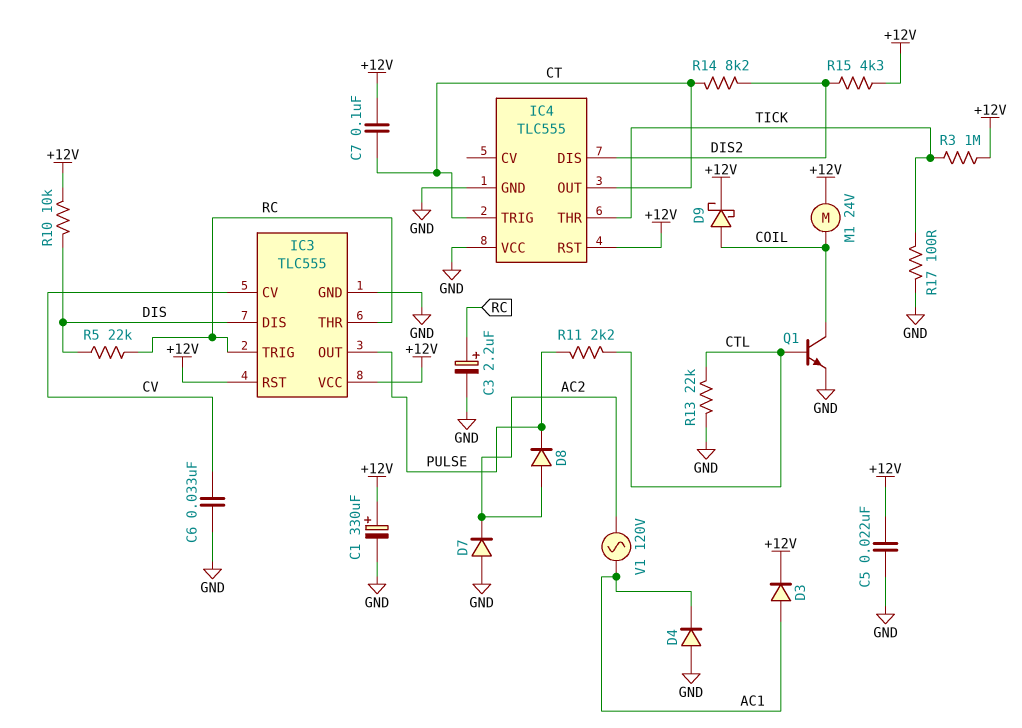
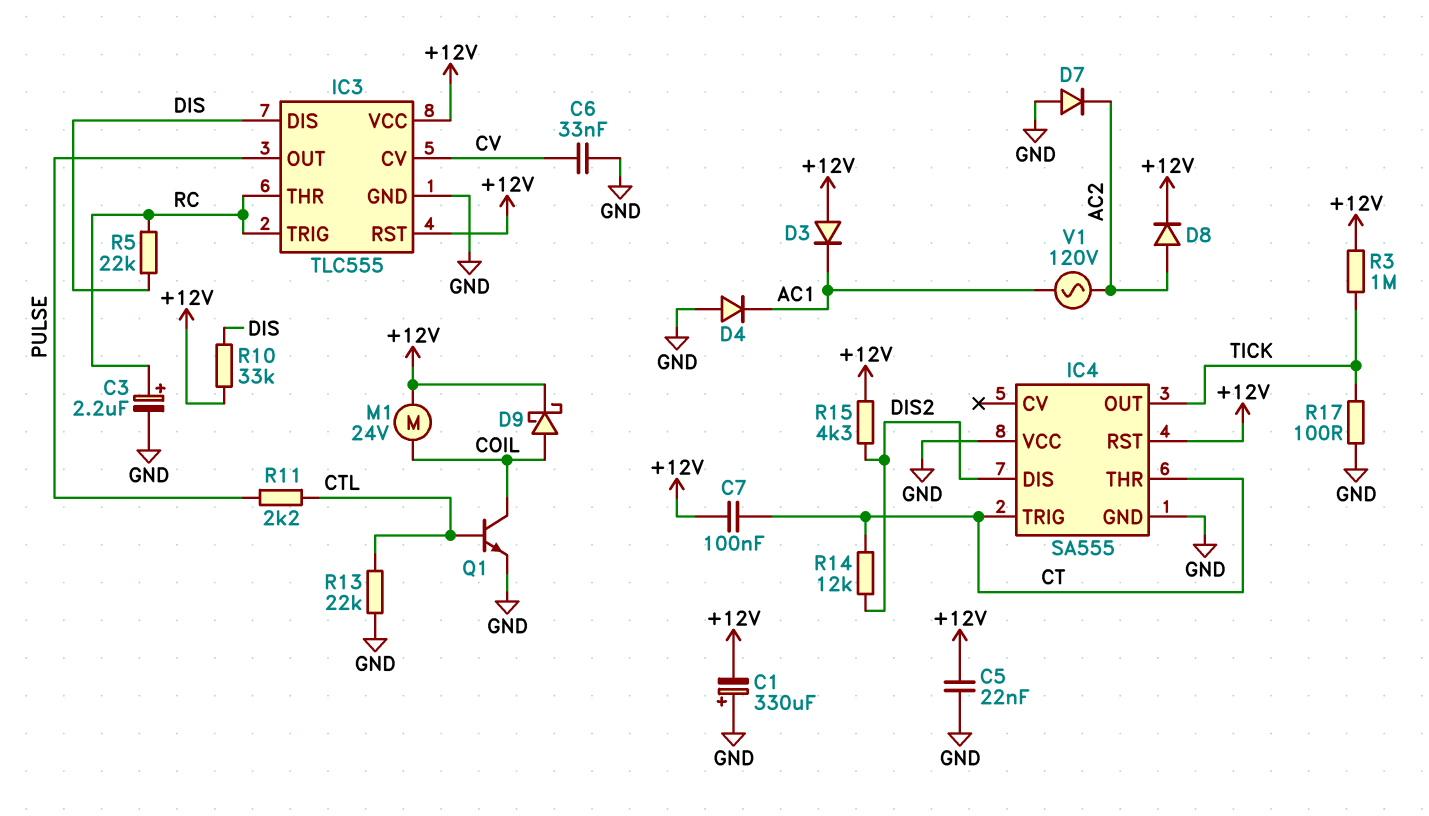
C1: 330uF (plus +12V, minus GND) -> 330uF (plus GND, minus +12V)
D3: diode (A AC1, K +12V) -> diode (A +12V, K AC1)
D8: diode (A AC2, K PULSE) -> diode (A AC2, K +12V)
IC4: TLC555 -> SA555
IC4 pin OUT: CT -> TICK
IC4 pin THR: TICK -> CT
R10: 10k (+12V, DIS) -> 33k (+12V, DIS)
R14: 8.2k (CT, DIS2) -> 12k (CT, DIS2)

